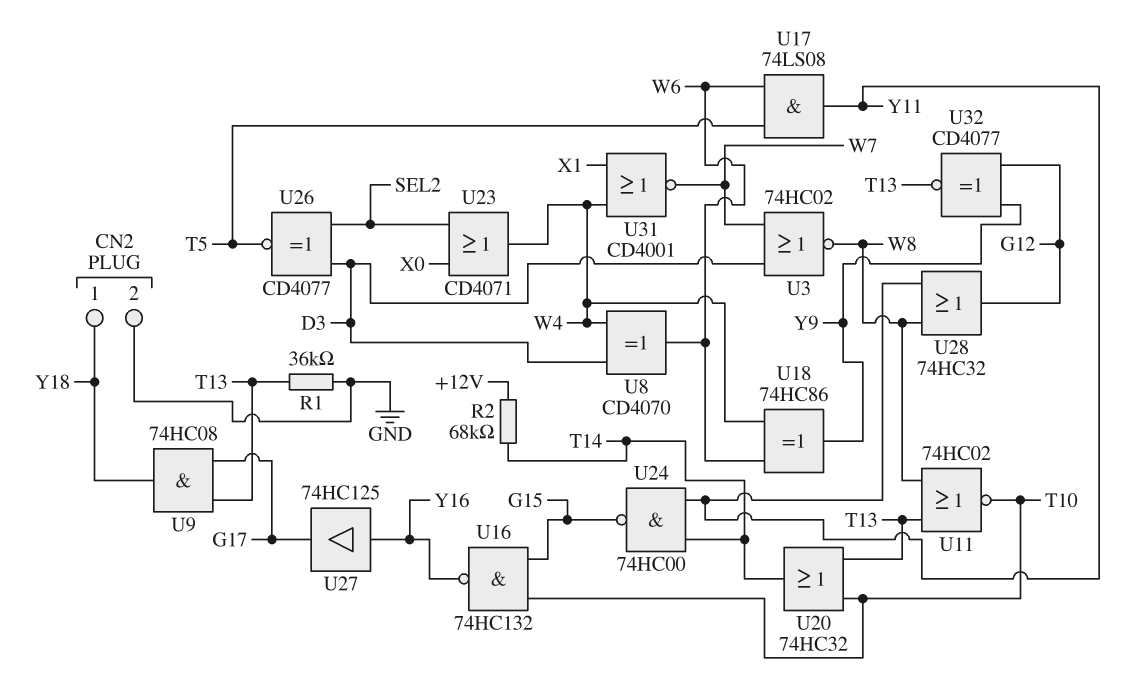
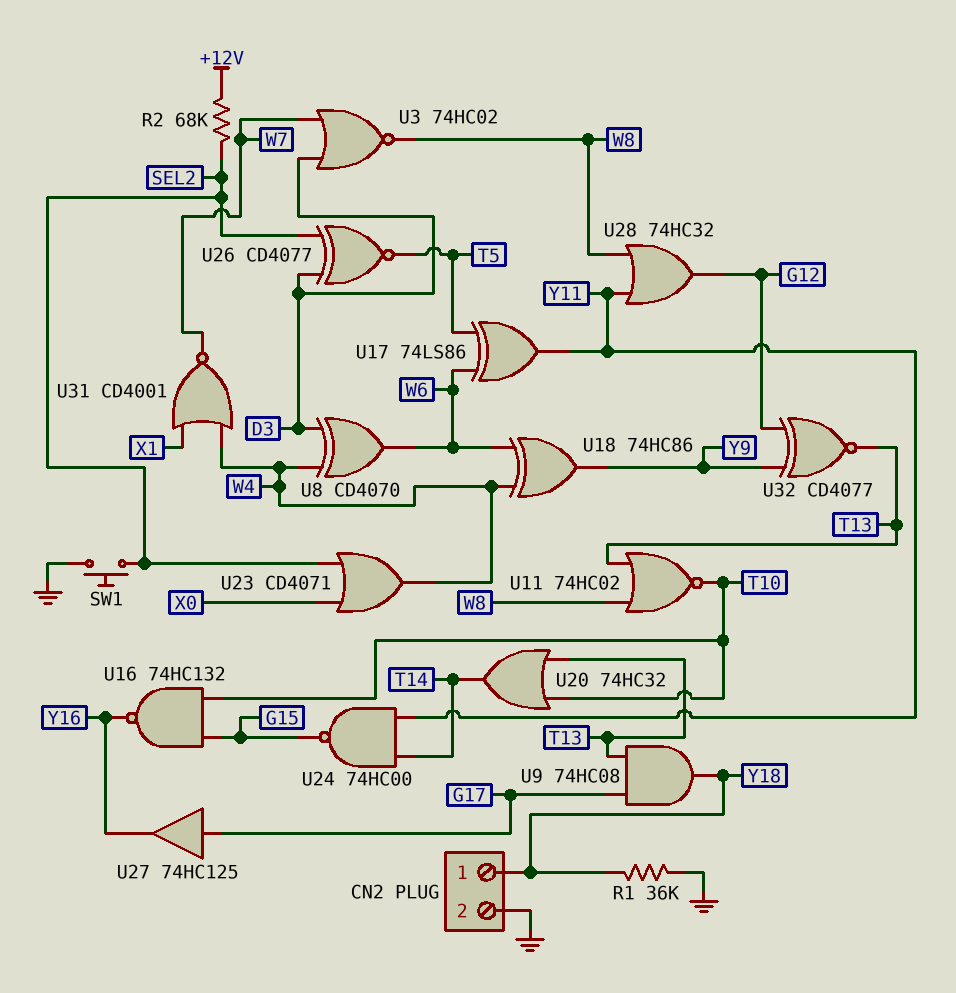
R1: 36k (GND, T13) -> 36k (GND, Y18)
R2: 68k (+12V, T14) -> 68k (+12V, SEL2)
SW1: none -> button (GND, SEL2)
U17: AND 74LS08 (in T5, in W6, out Y11) -> XOR 74LS86 (in T5, in W6, out Y11)
U27: buffer 74HC125 (in Y16, out G17) -> buffer 74HC125 (in G17, out Y16)

